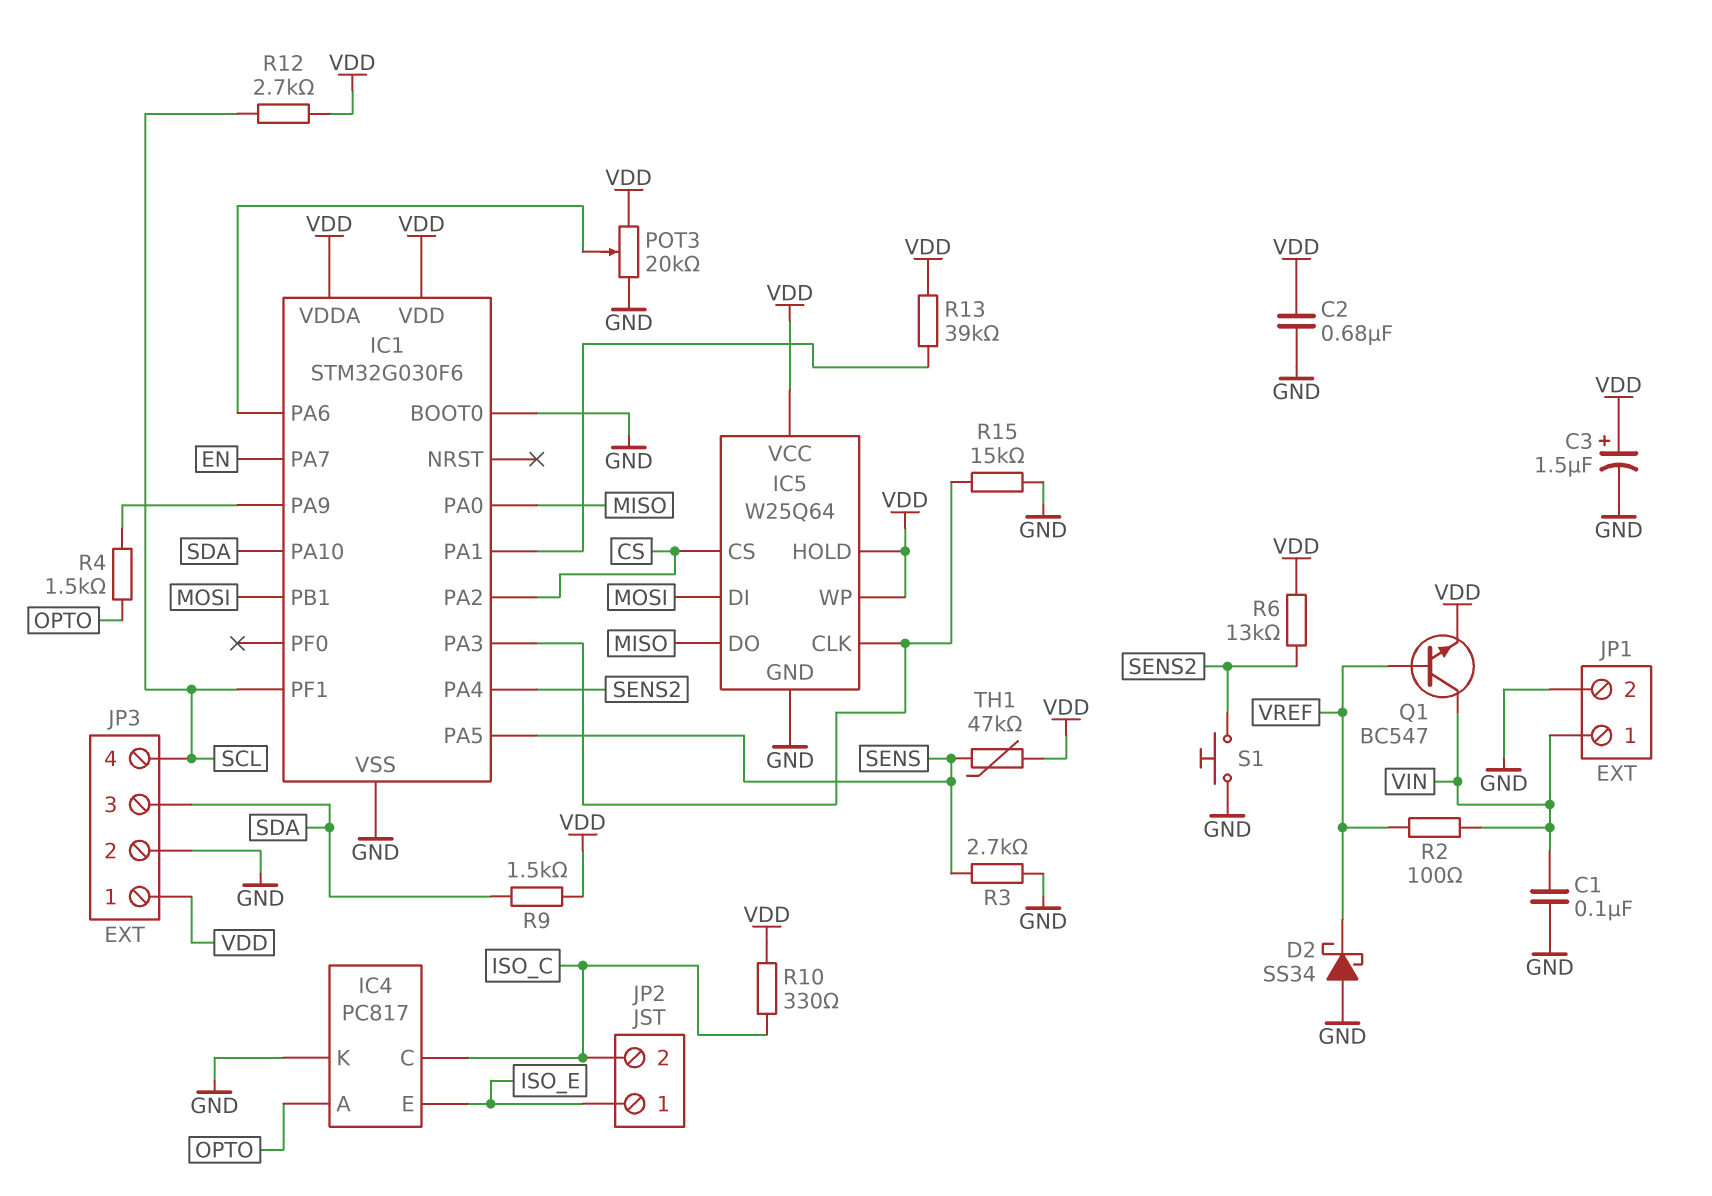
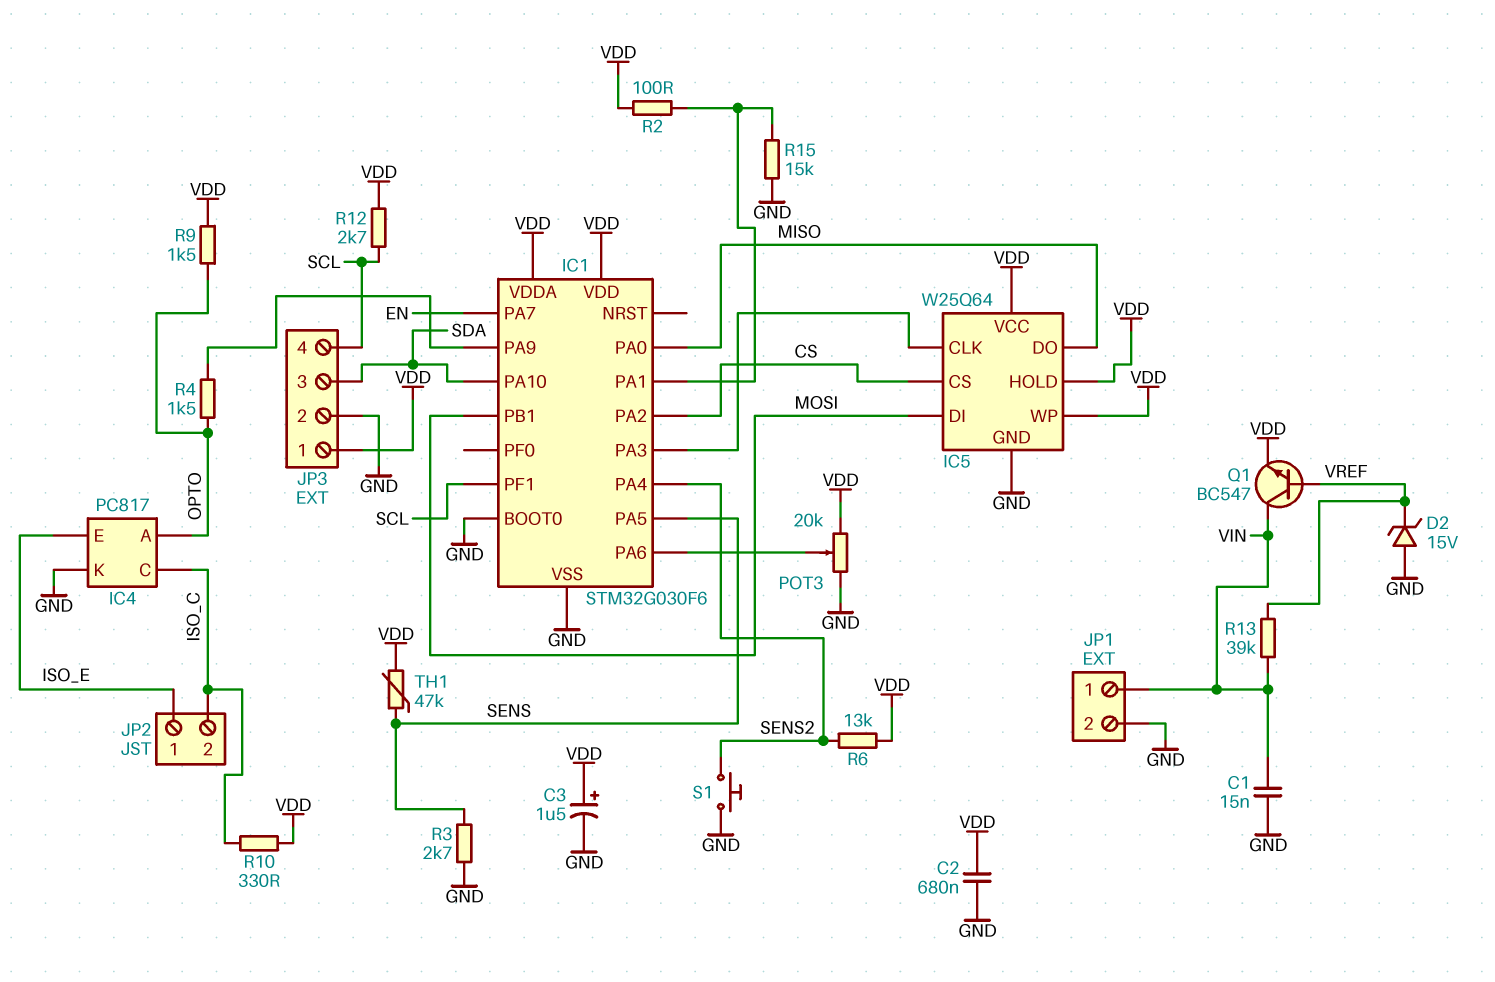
C1: 100nF (GND, VIN) -> 15nF (GND, VIN)
D2: schottky SS34 (A GND, K VREF) -> zener 15V (A GND, K VREF)
R2: 100 (VIN, VREF) -> 100 (IC1/PA1, VDD)
R9: 1.5k (SDA, VDD) -> 1.5k (OPTO, VDD)
R13: 39k (IC1/PA1, VDD) -> 39k (VIN, VREF)
R15: 15k (GND, IC1/PA3) -> 15k (GND, IC1/PA1)

